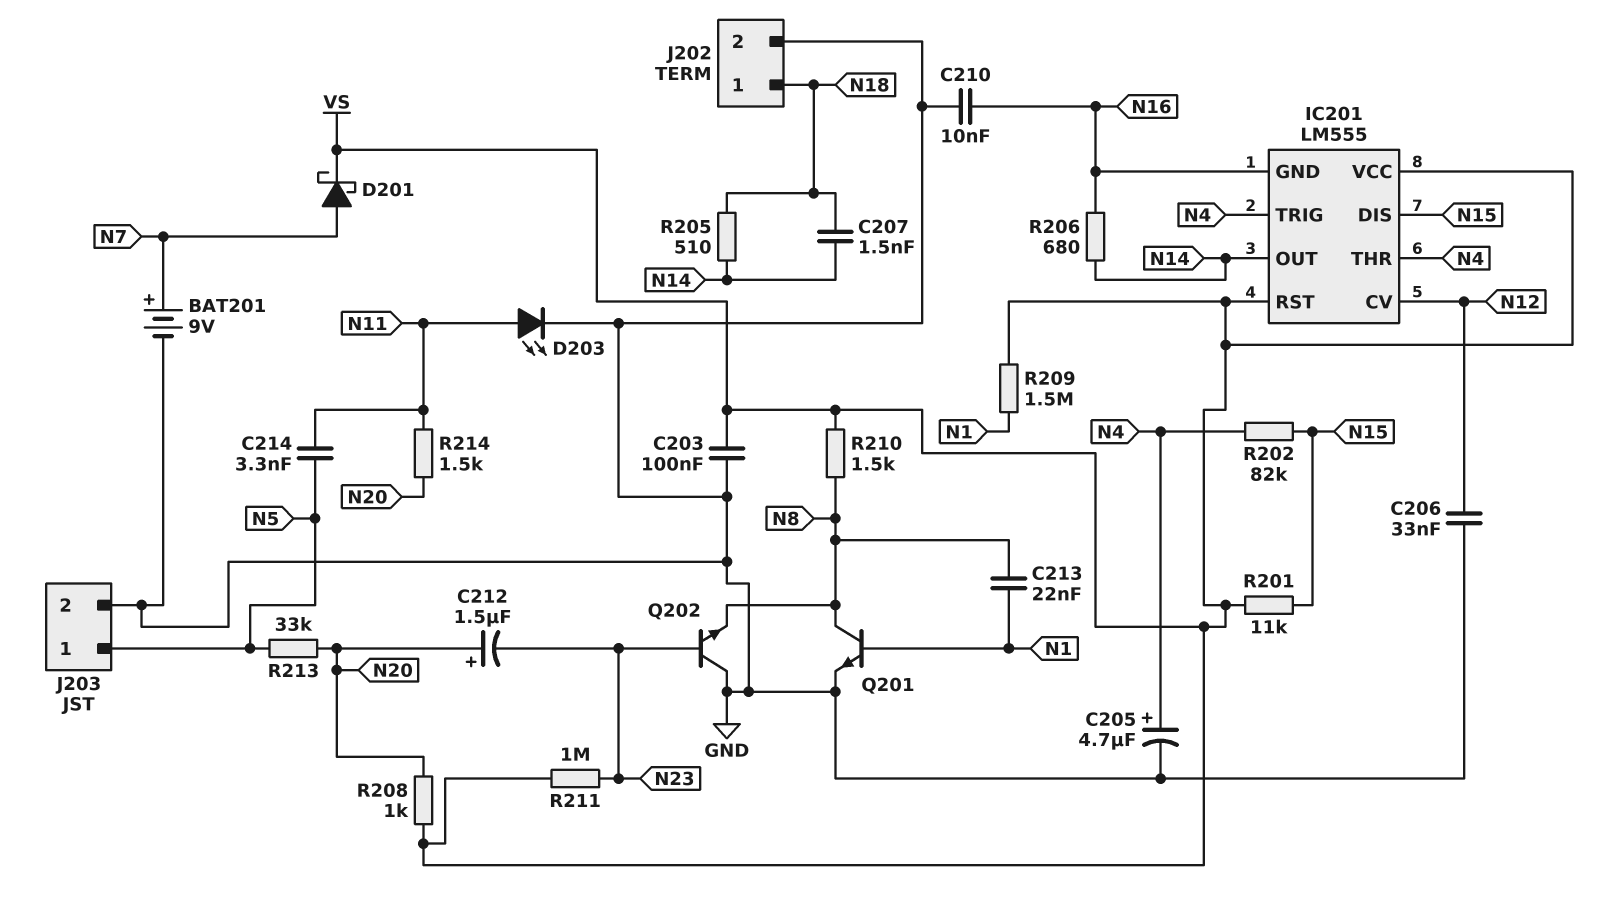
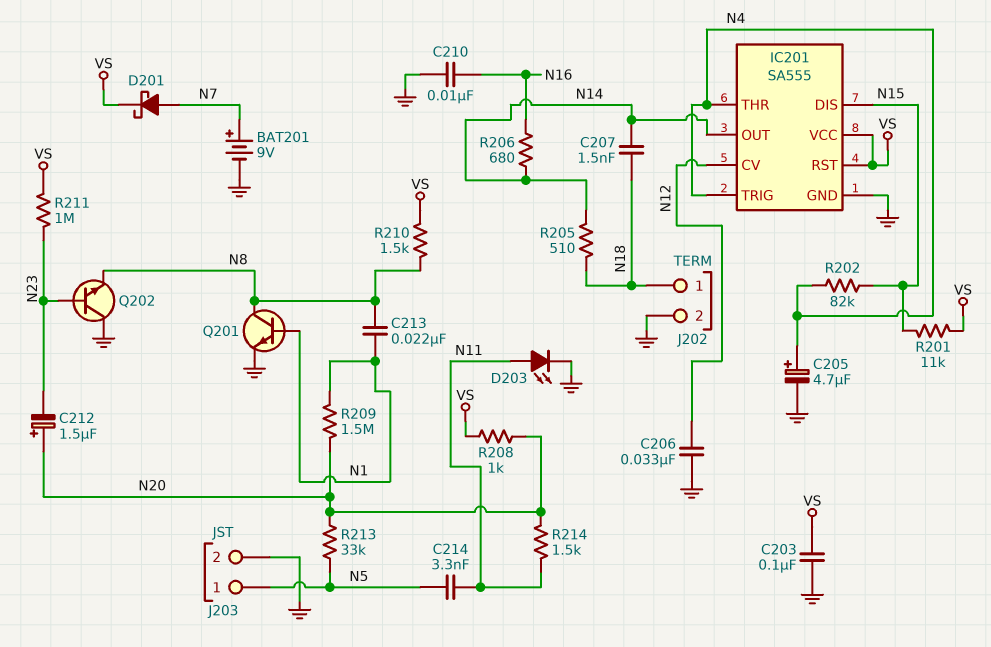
IC201: LM555 -> SA555
IC201 pin GND: N16 -> GND
R209: 1.5M (N1, VS) -> 1.5M (N1, N20)

